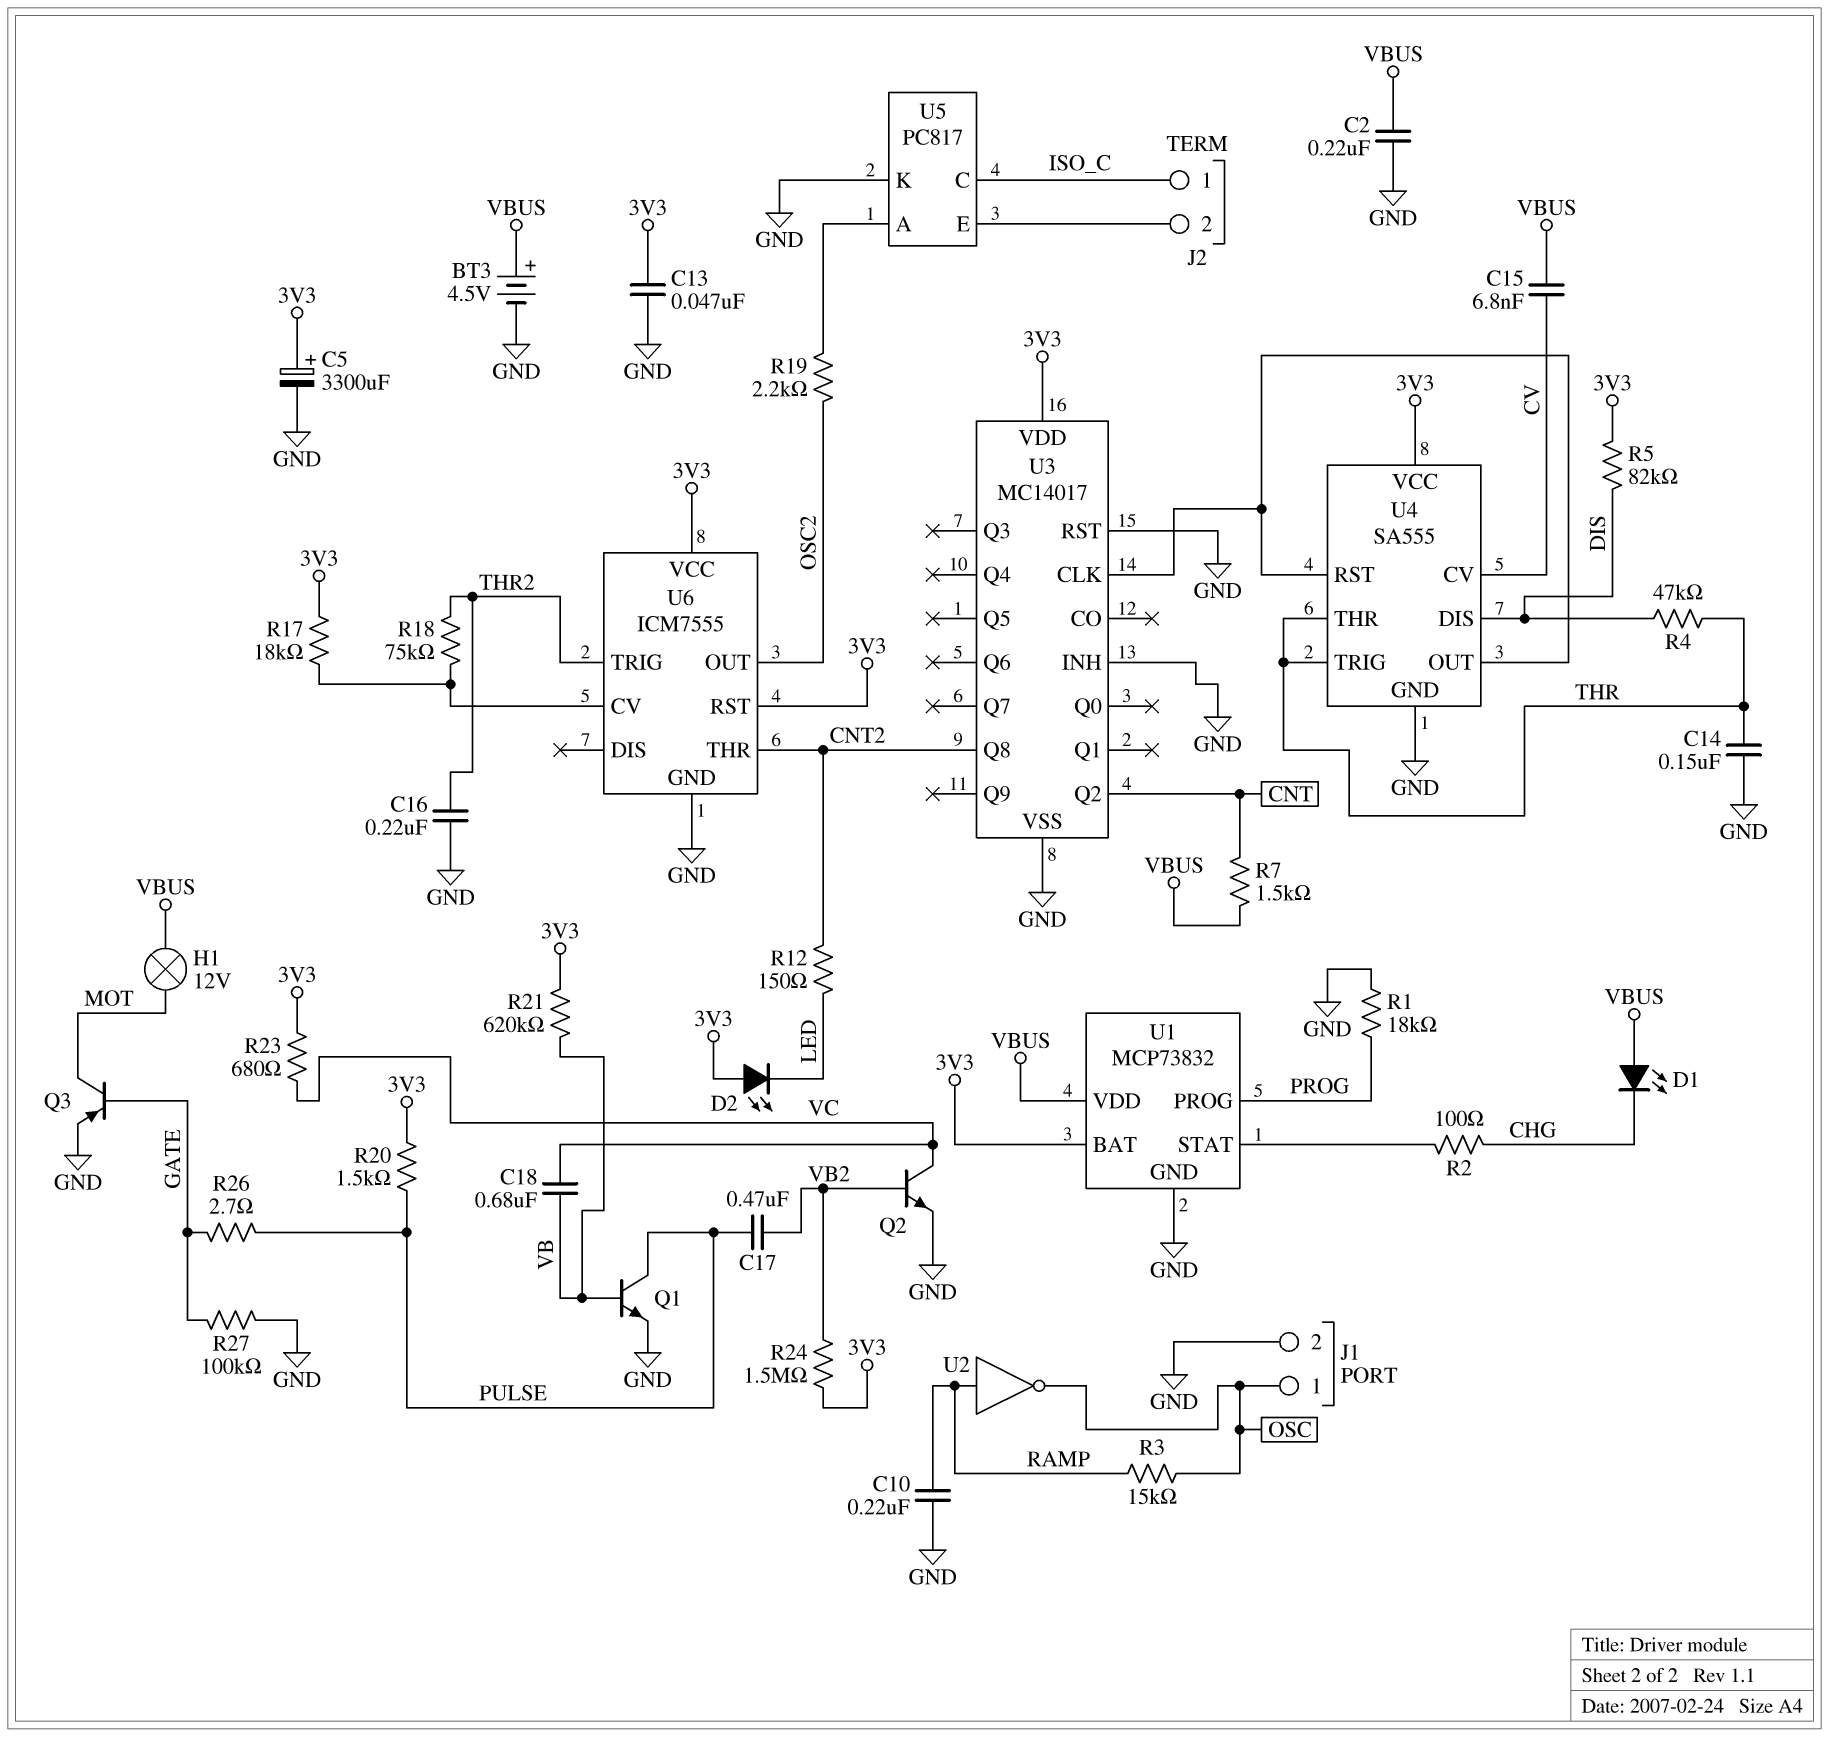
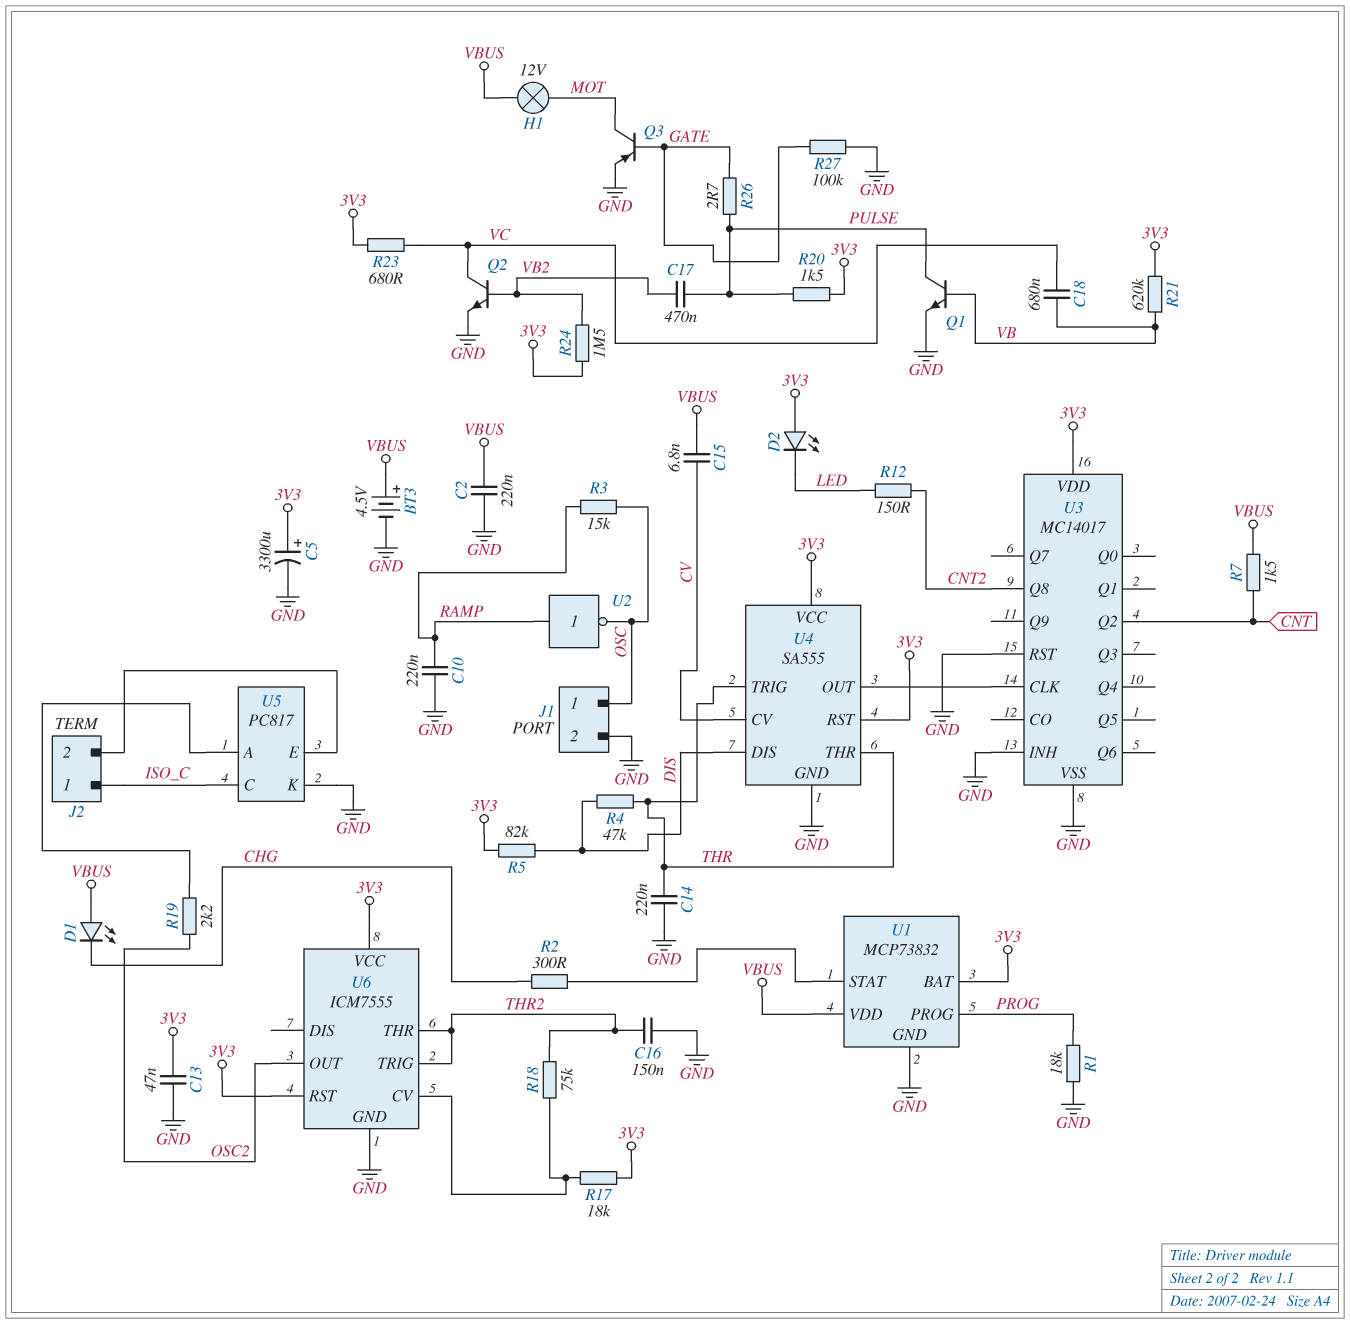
C14: 150nF (GND, THR) -> 220nF (GND, THR)
C16: 220nF (GND, THR2) -> 150nF (GND, THR2)
R2: 100 (CHG, U1/STAT) -> 300 (CHG, U1/STAT)
U4 pin RST: U3/CLK -> 3V3
U6 pin THR: CNT2 -> THR2

